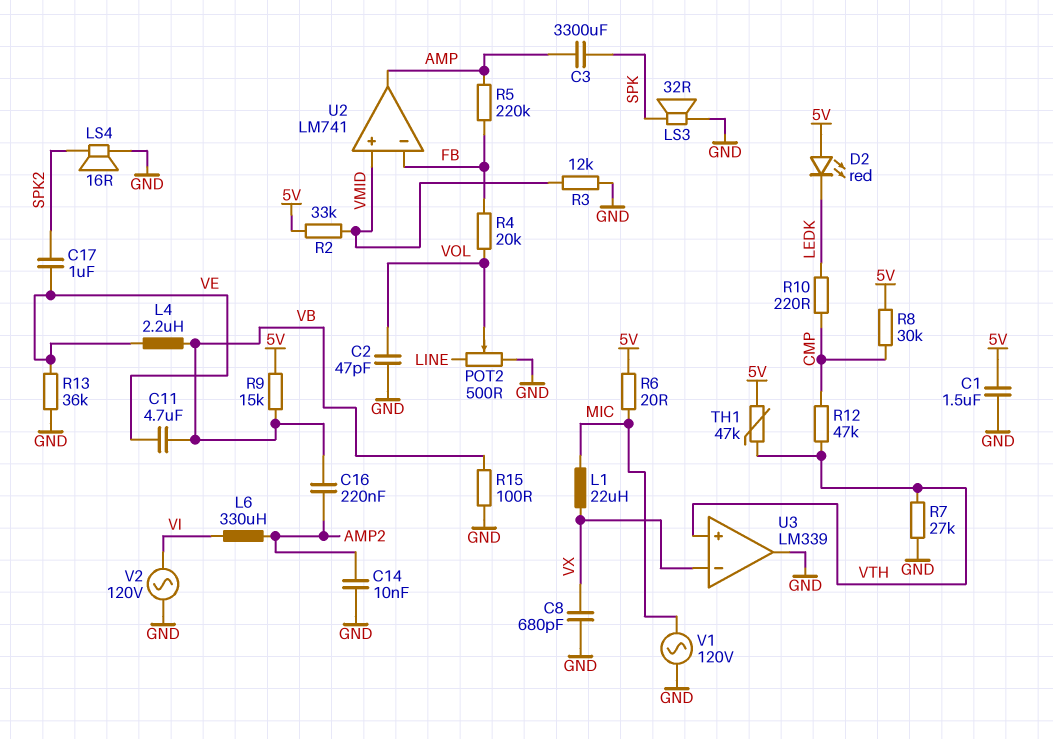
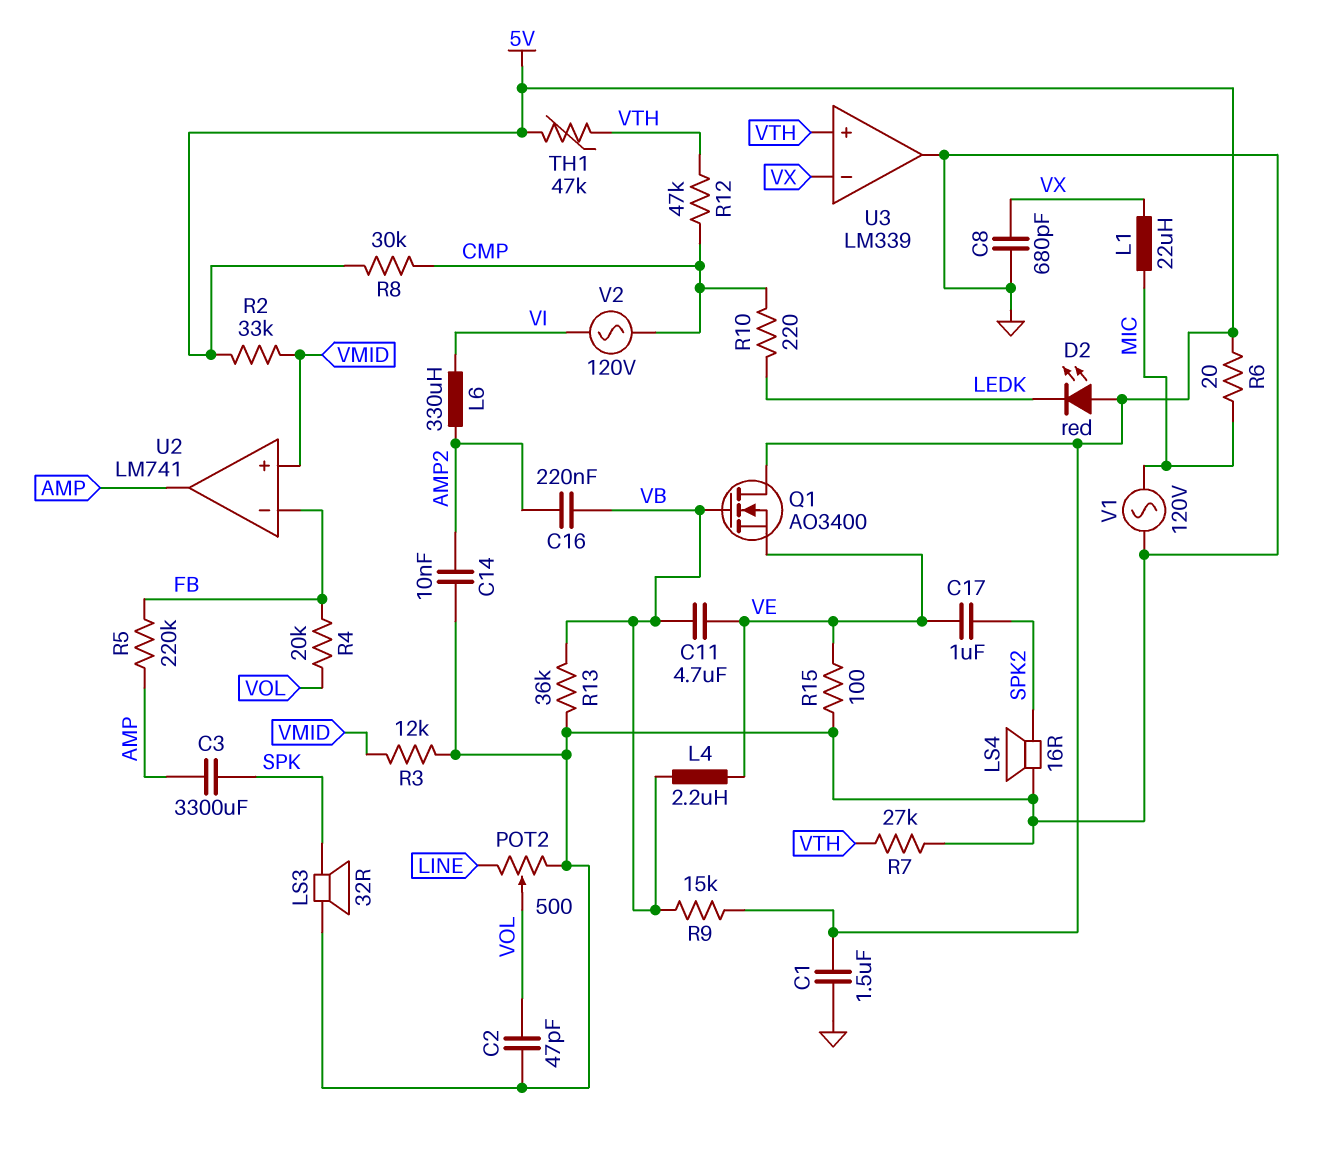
Q1: none -> NMOS AO3400 (G VB, D 5V, S VE)
R13: 36k (GND, VE) -> 36k (GND, VB)
R15: 100 (GND, VB) -> 100 (GND, VE)
V2: AC 120V (GND, VI) -> AC 120V (CMP, VI)

